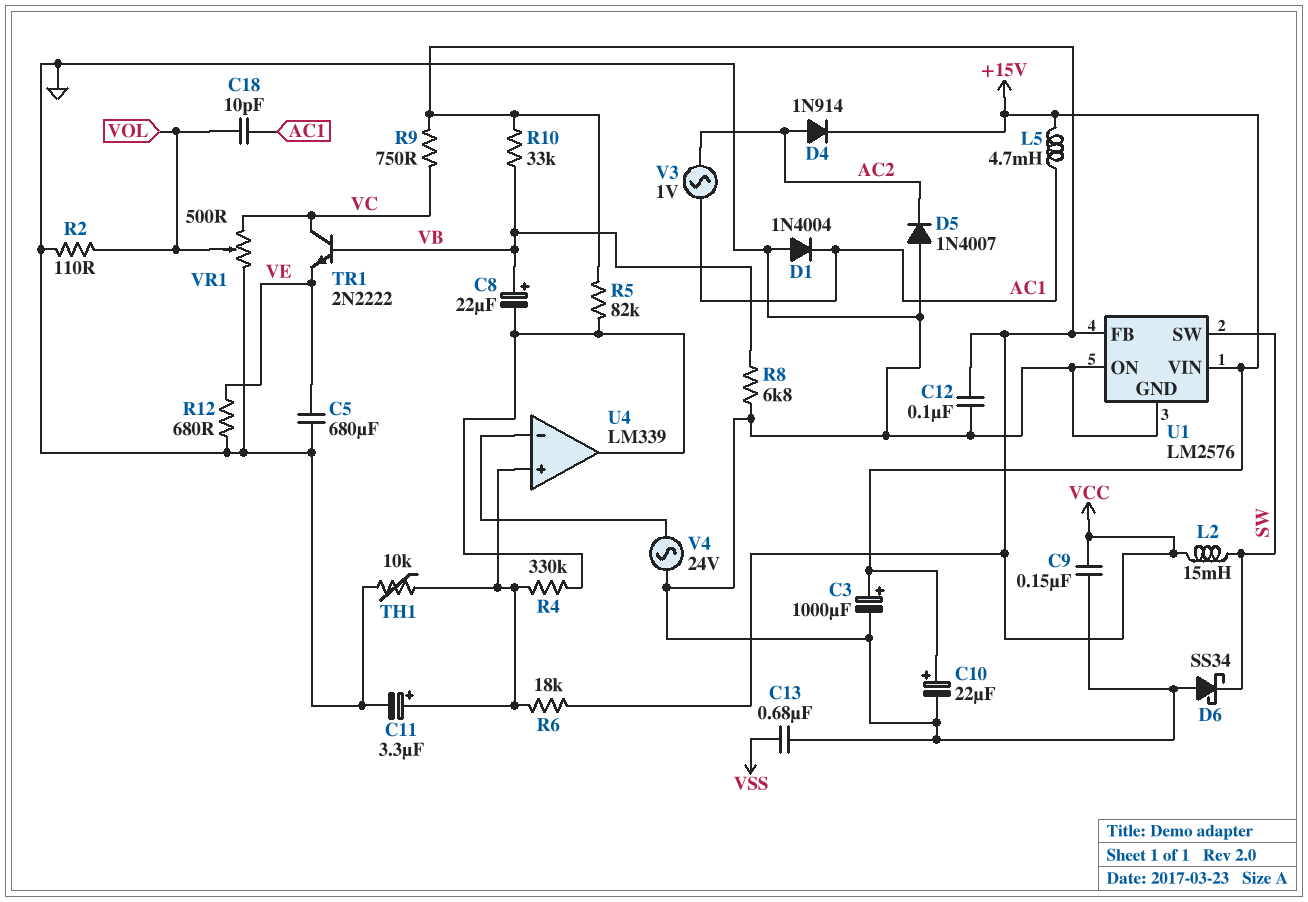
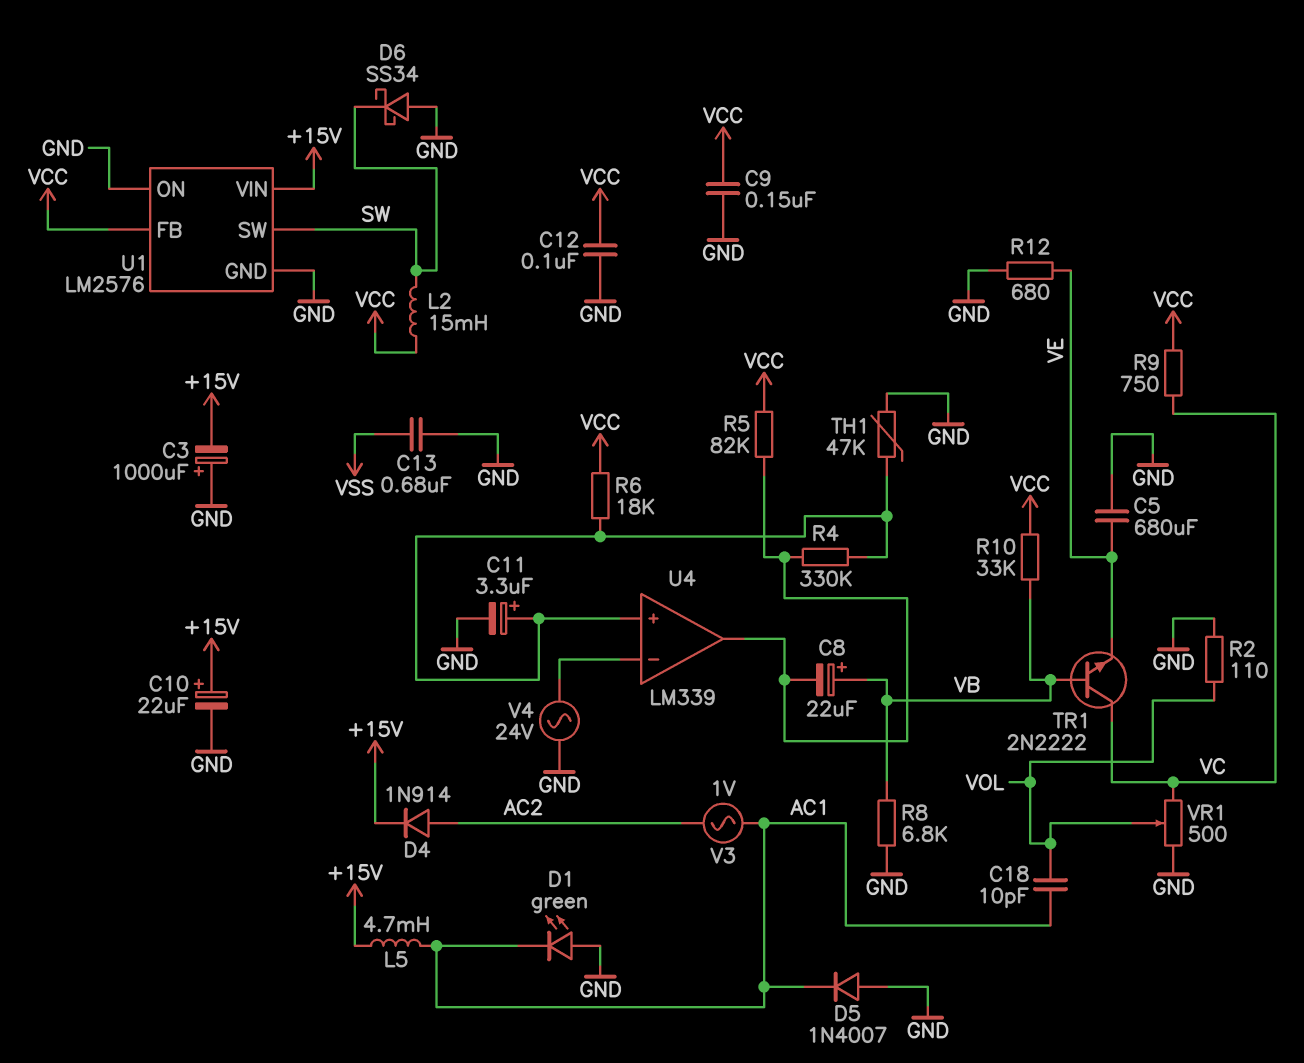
C3: 1000uF (plus +15V, minus GND) -> 1000uF (plus GND, minus +15V)
D1: diode 1N4004 (A GND, K AC1) -> LED green (A GND, K AC1)
D5: diode 1N4007 (A GND, K AC2) -> diode 1N4007 (A GND, K AC1)
TH1: 10k (GND, U4/in+) -> 47k (GND, U4/in+)

